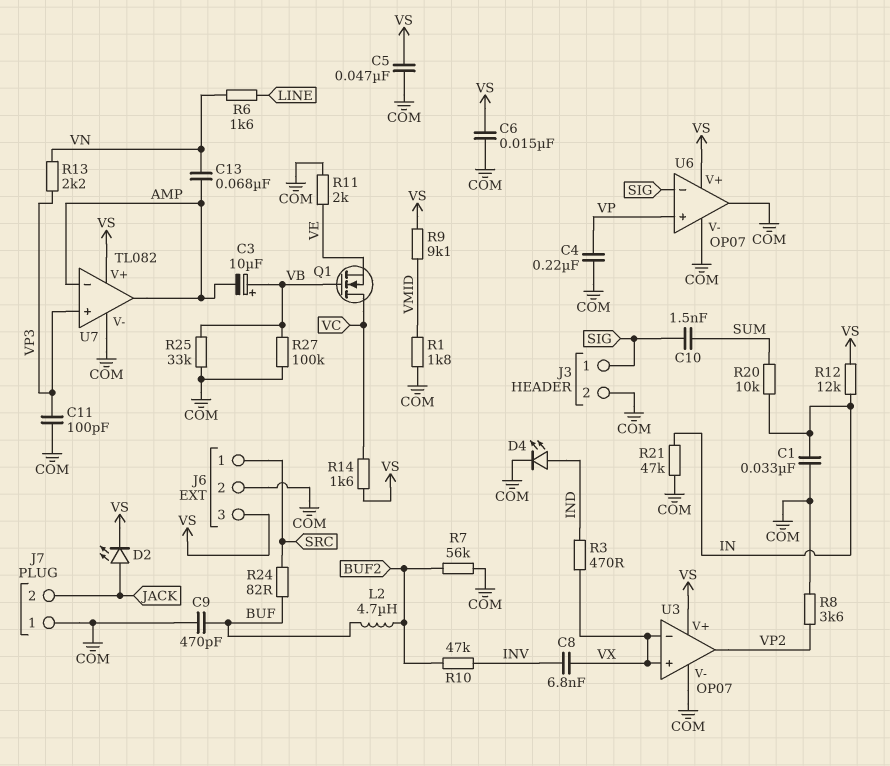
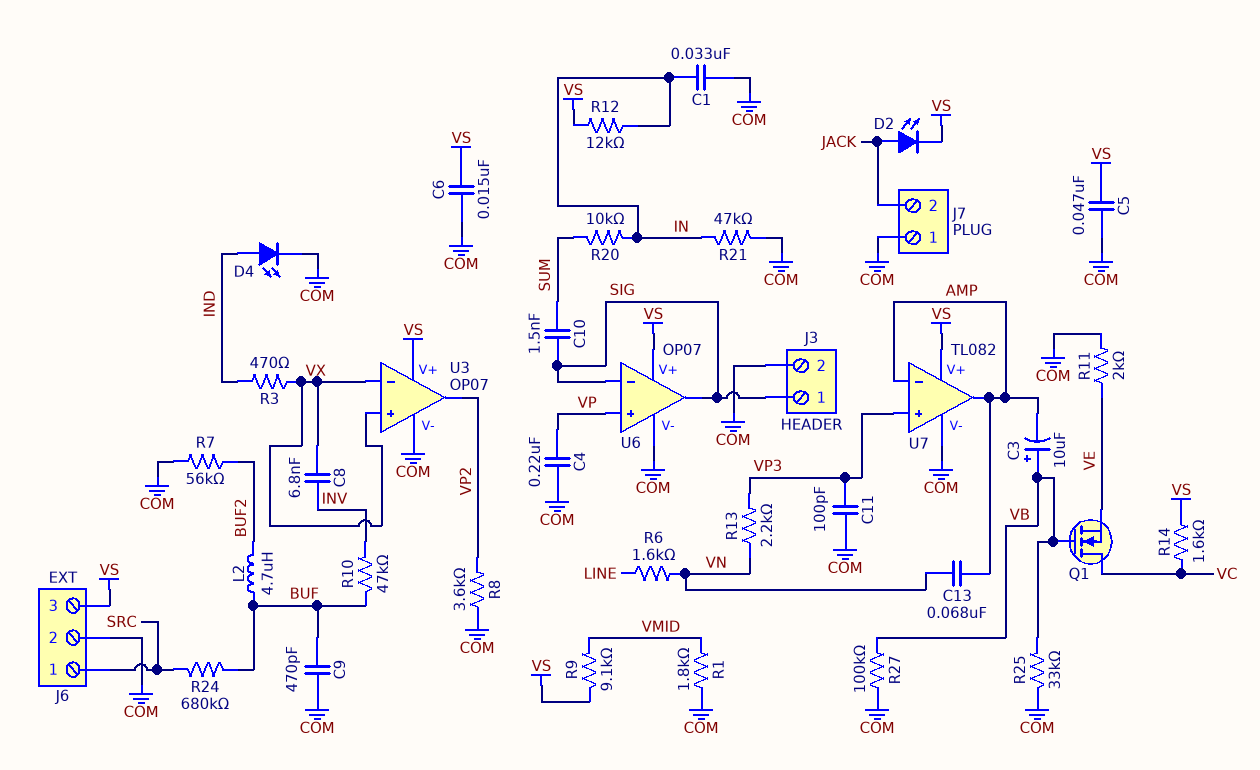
R10: 47k (BUF2, INV) -> 47k (BUF, INV)
R24: 82 (BUF, SRC) -> 680k (BUF, SRC)
U6 pin out: COM -> SIG

